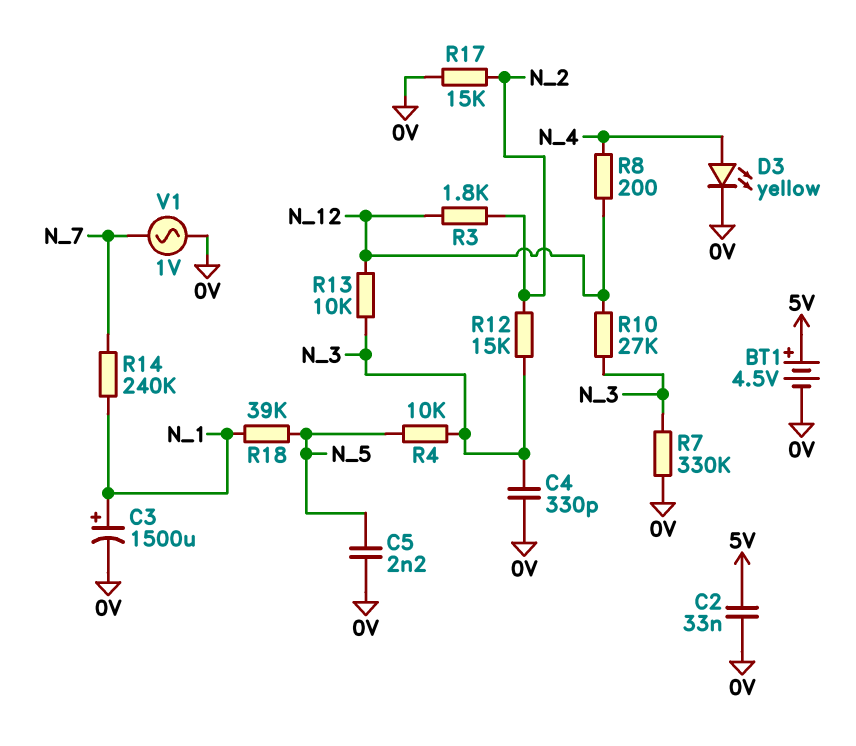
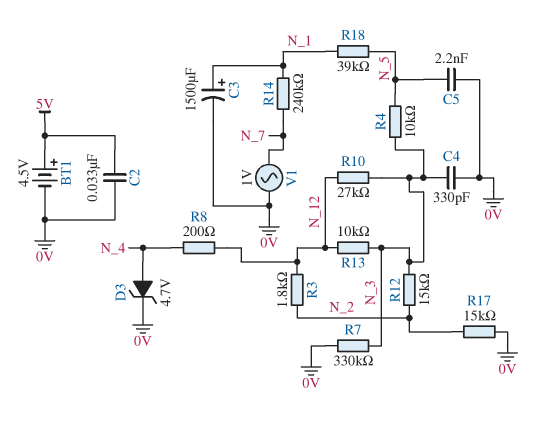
D3: LED yellow (A N_4, K 0V) -> zener 4.7V (A N_4, K 0V)

